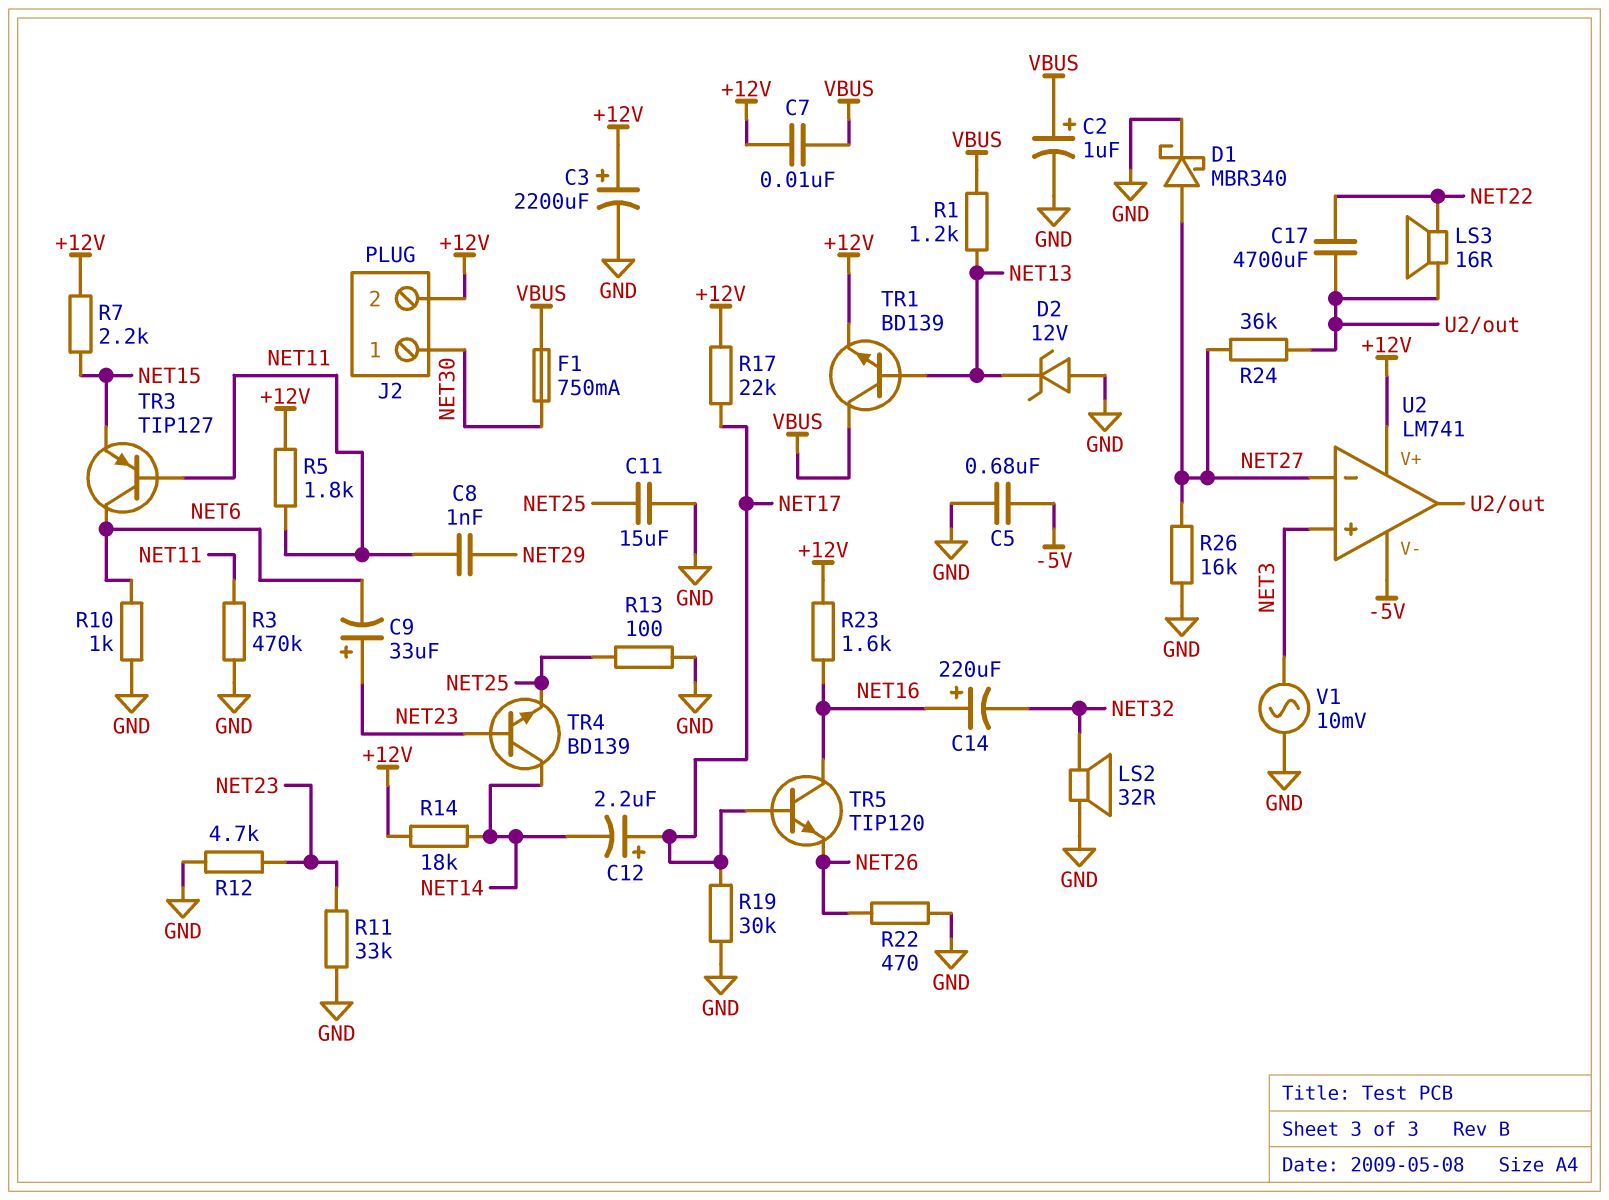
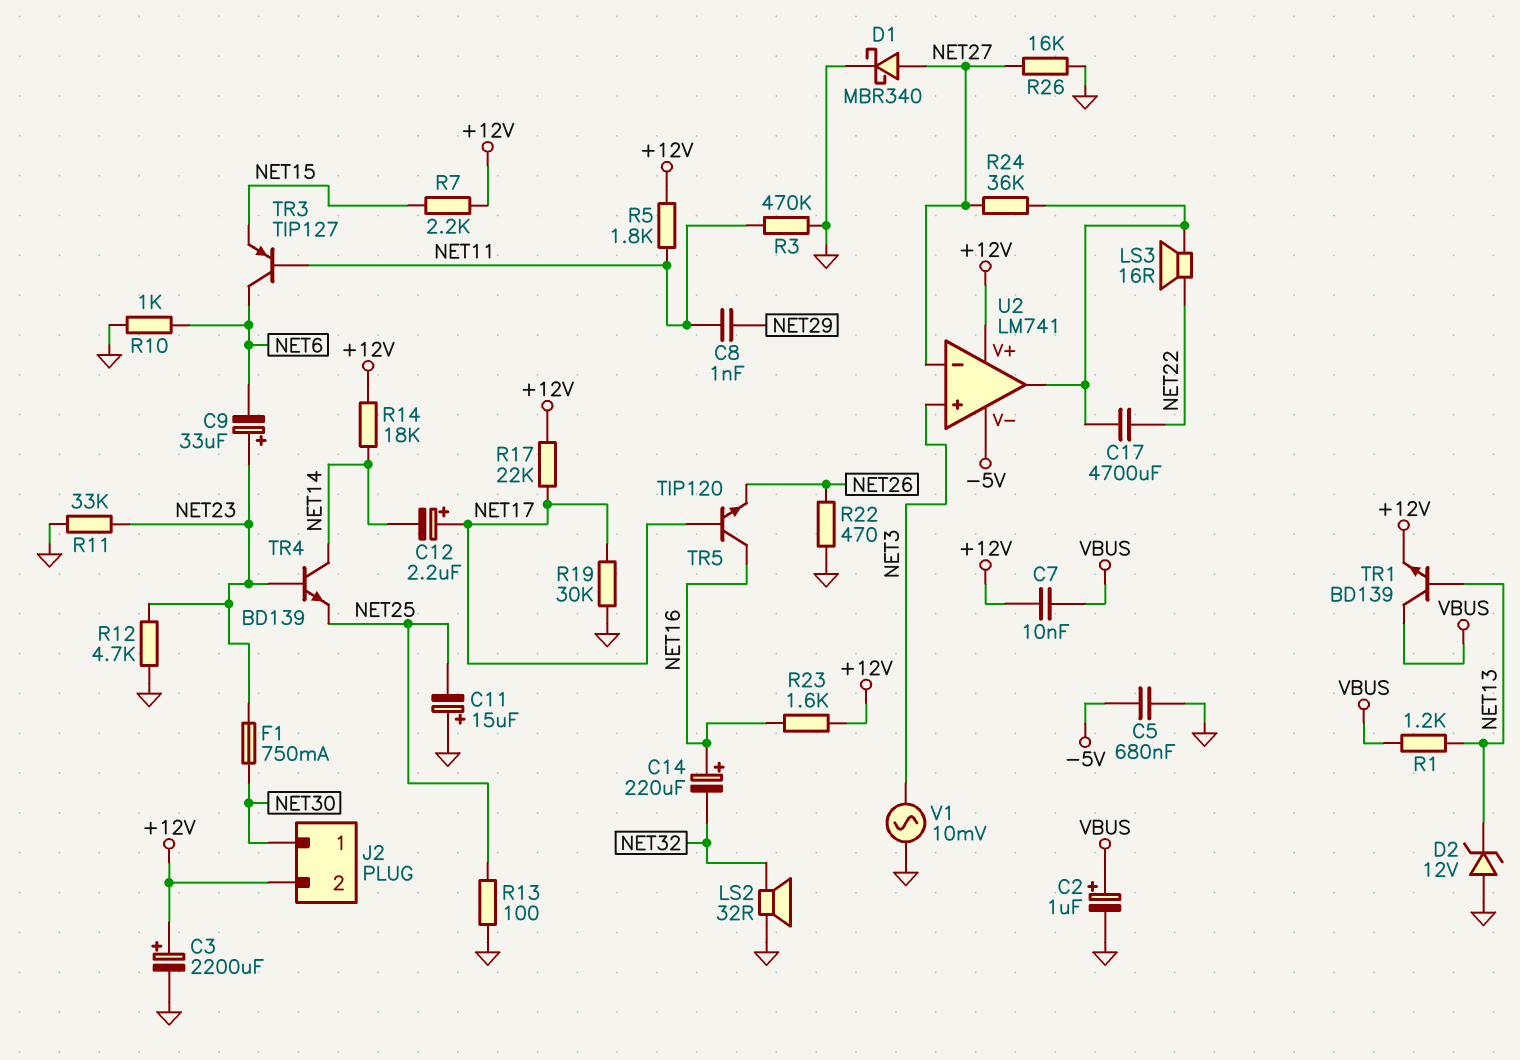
C11: 15uF (GND, NET25) -> 15uF (plus GND, minus NET25)
F1: 750mA (NET30, VBUS) -> 750mA (NET23, NET30)

